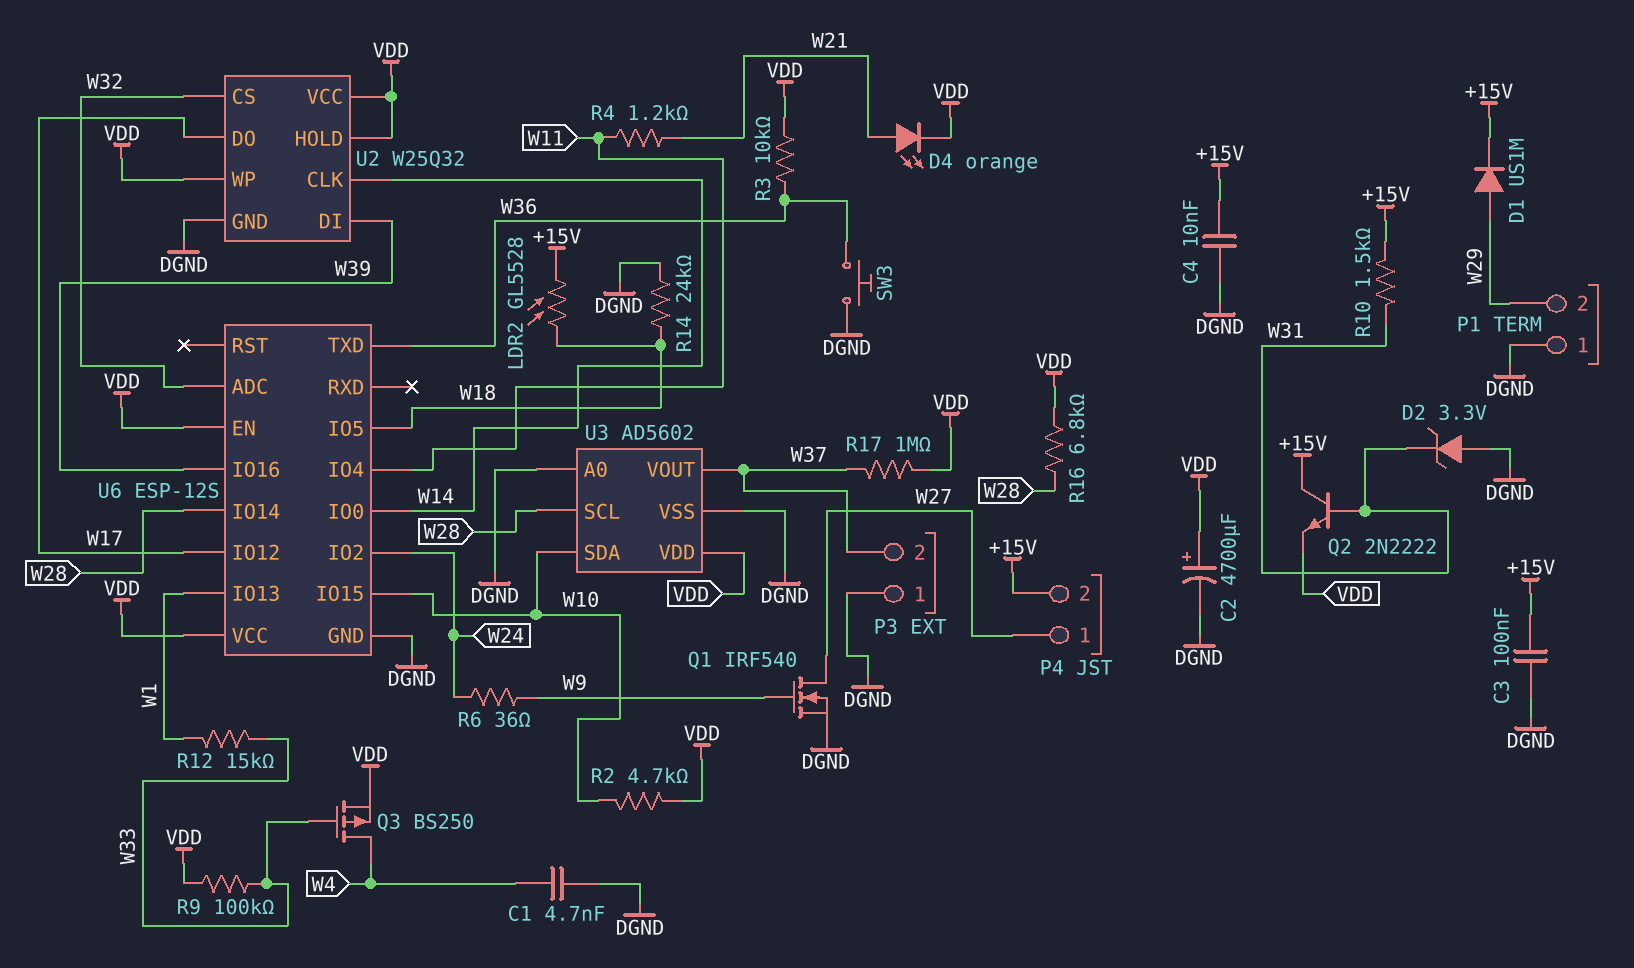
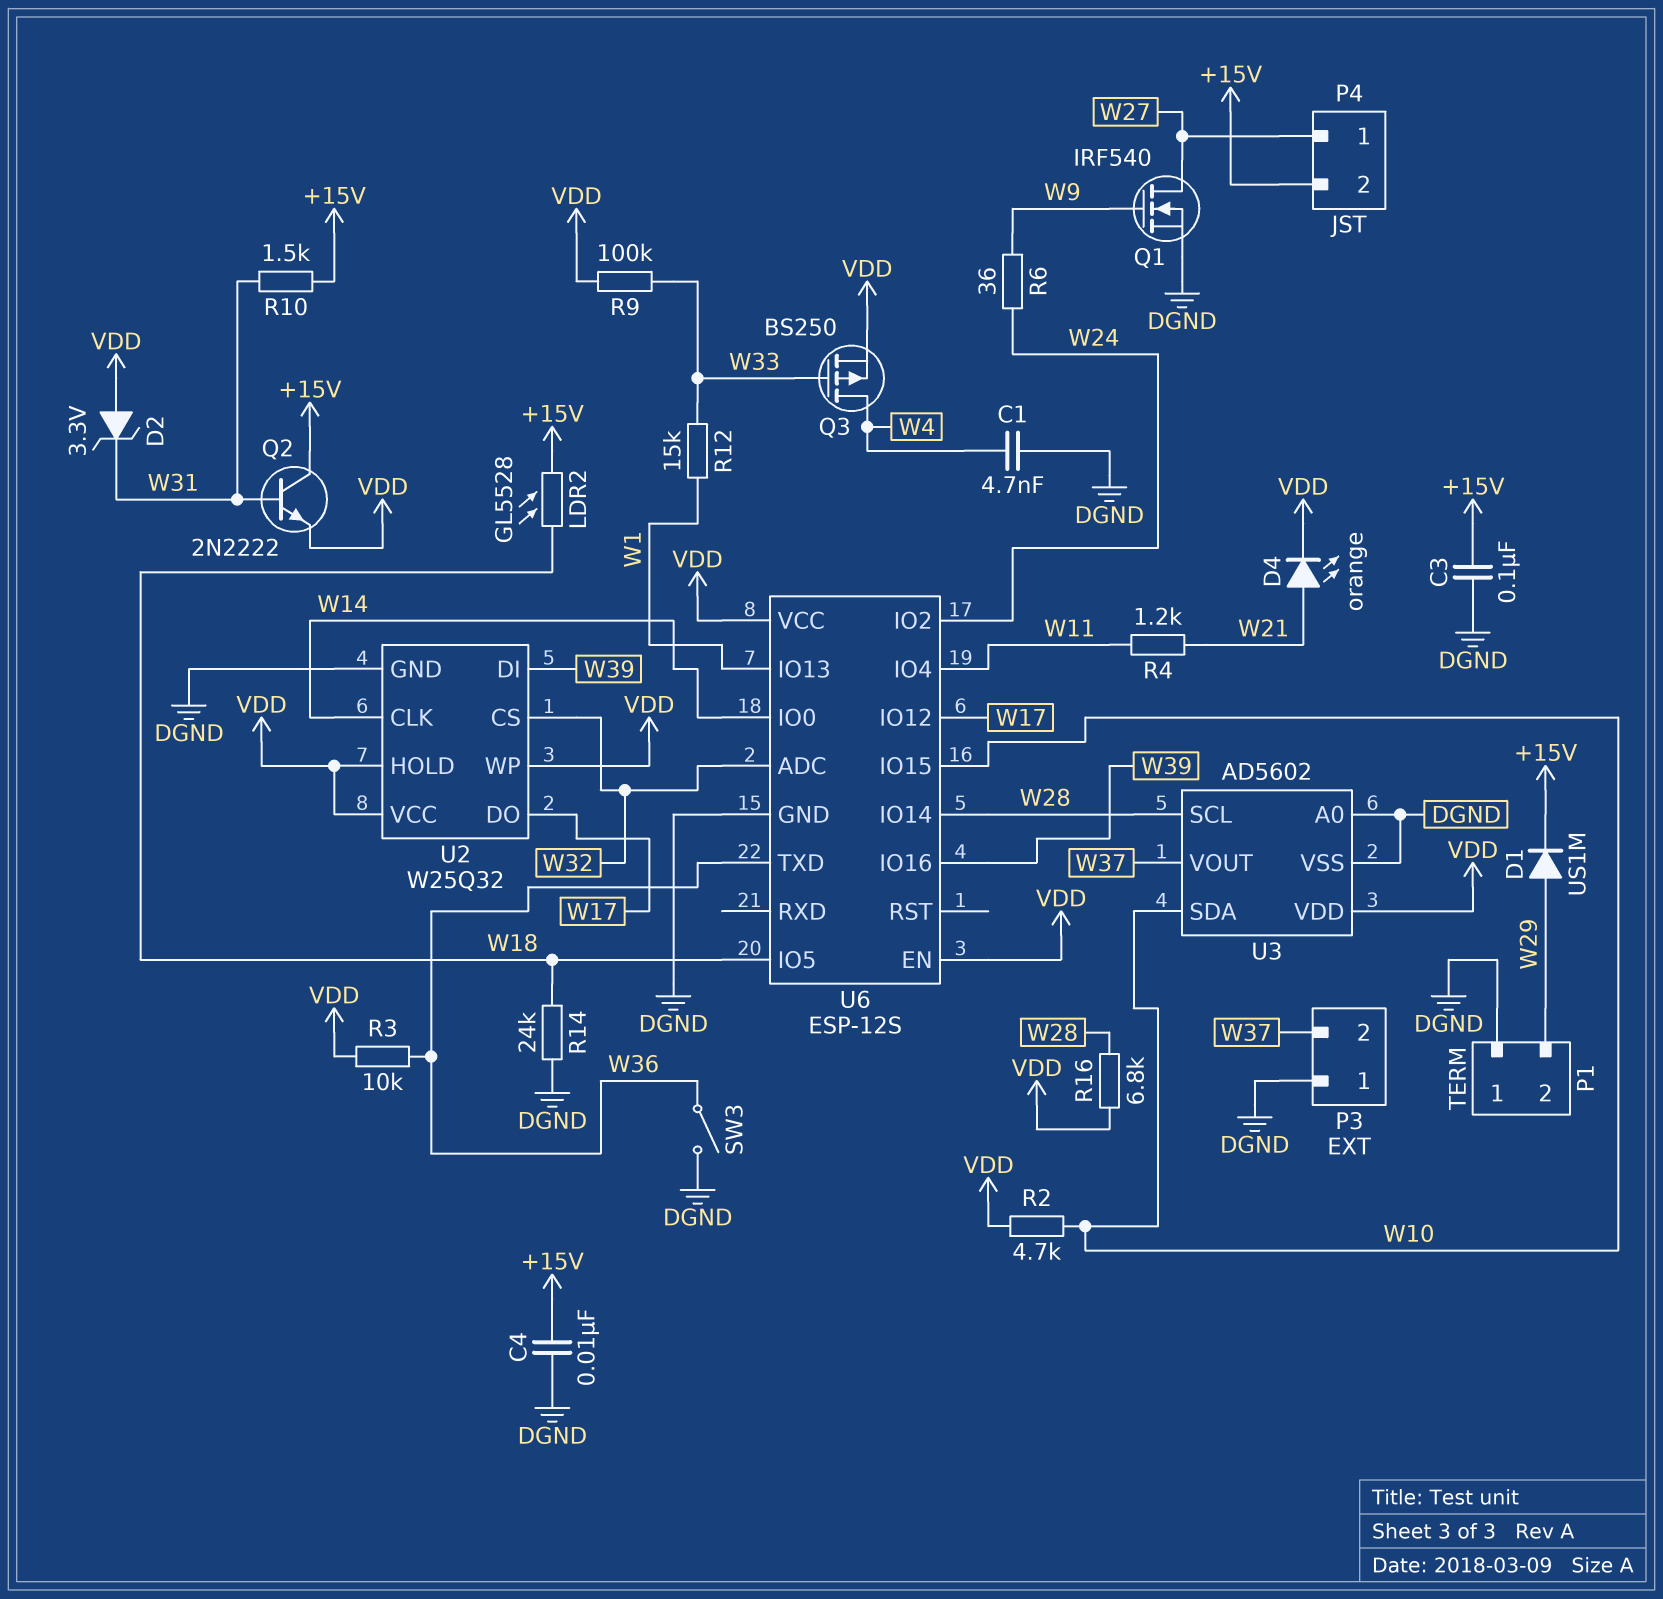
C2: 4700uF (plus VDD, minus DGND) -> none
D2: zener 3.3V (A DGND, K W31) -> zener 3.3V (A VDD, K W31)
R17: 1M (VDD, W37) -> none
SW3: button (DGND, W36) -> switch (DGND, W36)

